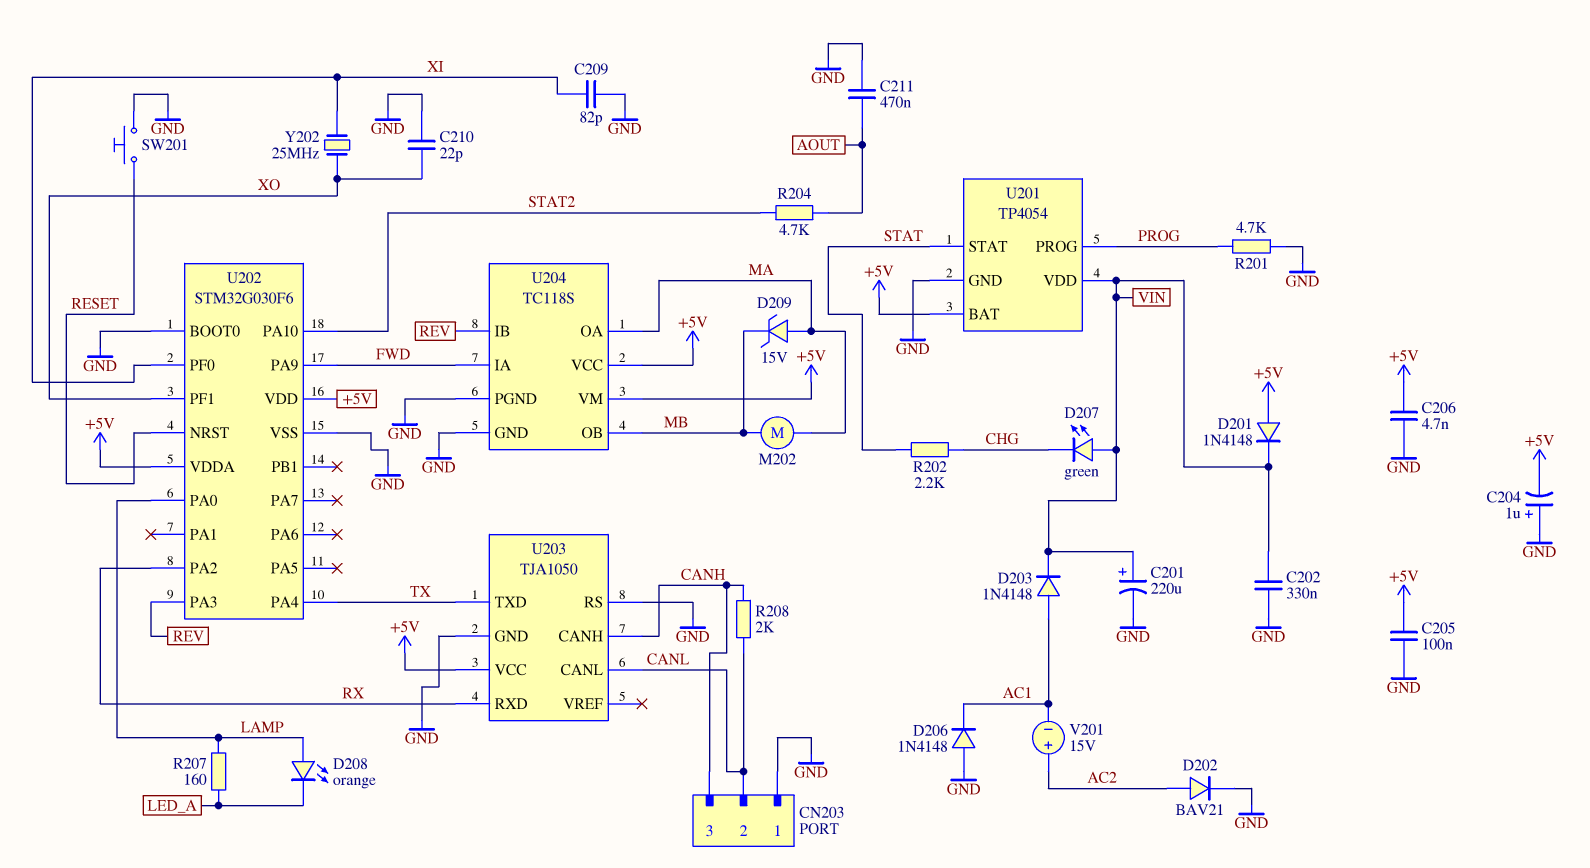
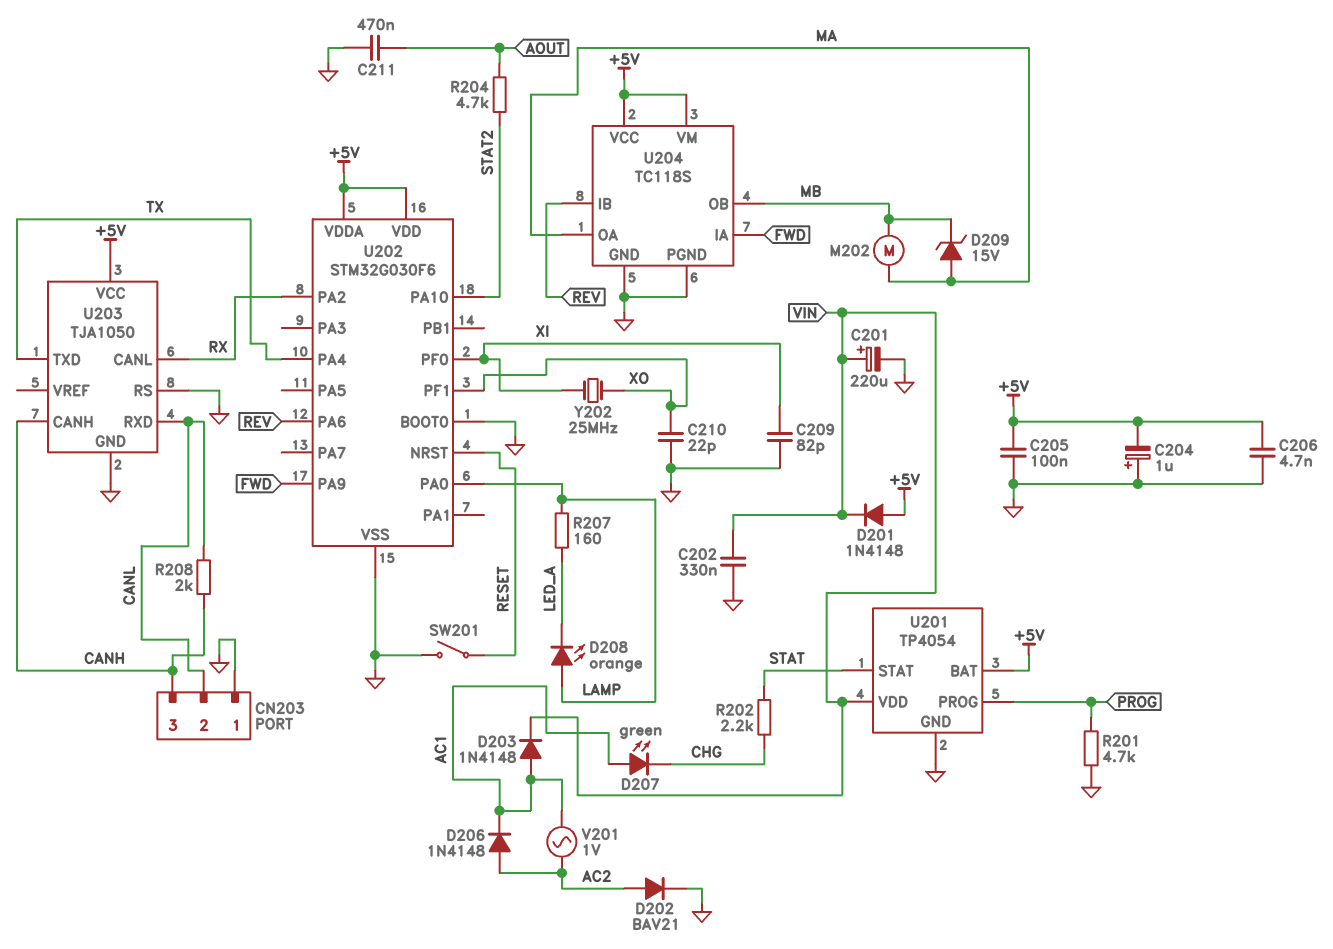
D206: diode 1N4148 (A GND, K AC1) -> diode 1N4148 (A AC2, K AC1)
D207: LED green (A VIN, K CHG) -> LED green (A AC1, K CHG)
SW201: button (GND, RESET) -> switch (GND, RESET)
U202 pin PA3: REV -> none
U202 pin PA6: none -> REV
U203 pin CANL: CANL -> RX
U203 pin RXD: RX -> CANL
V201: 15V (plus AC2, minus AC1) -> AC 1V (AC1, AC2)

